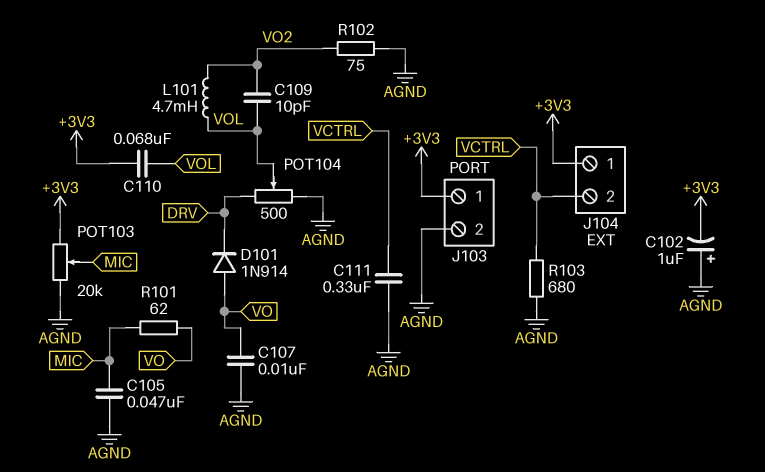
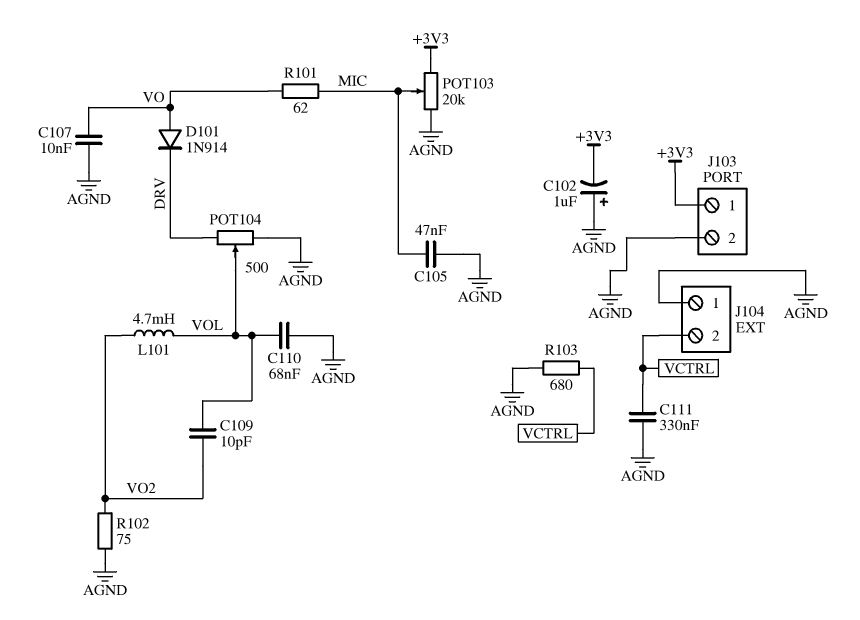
C110: 68nF (+3V3, VOL) -> 68nF (AGND, VOL)
J104 pin 1: +3V3 -> AGND

